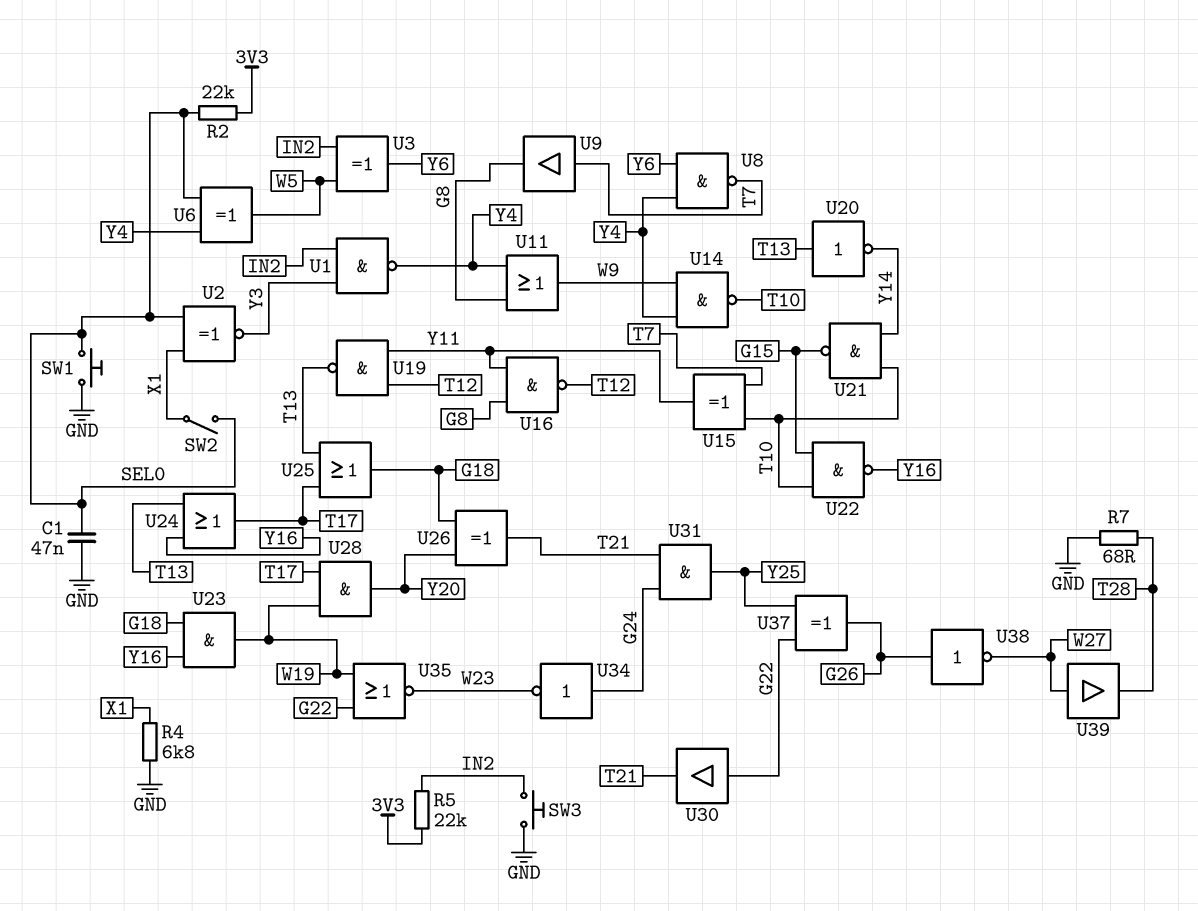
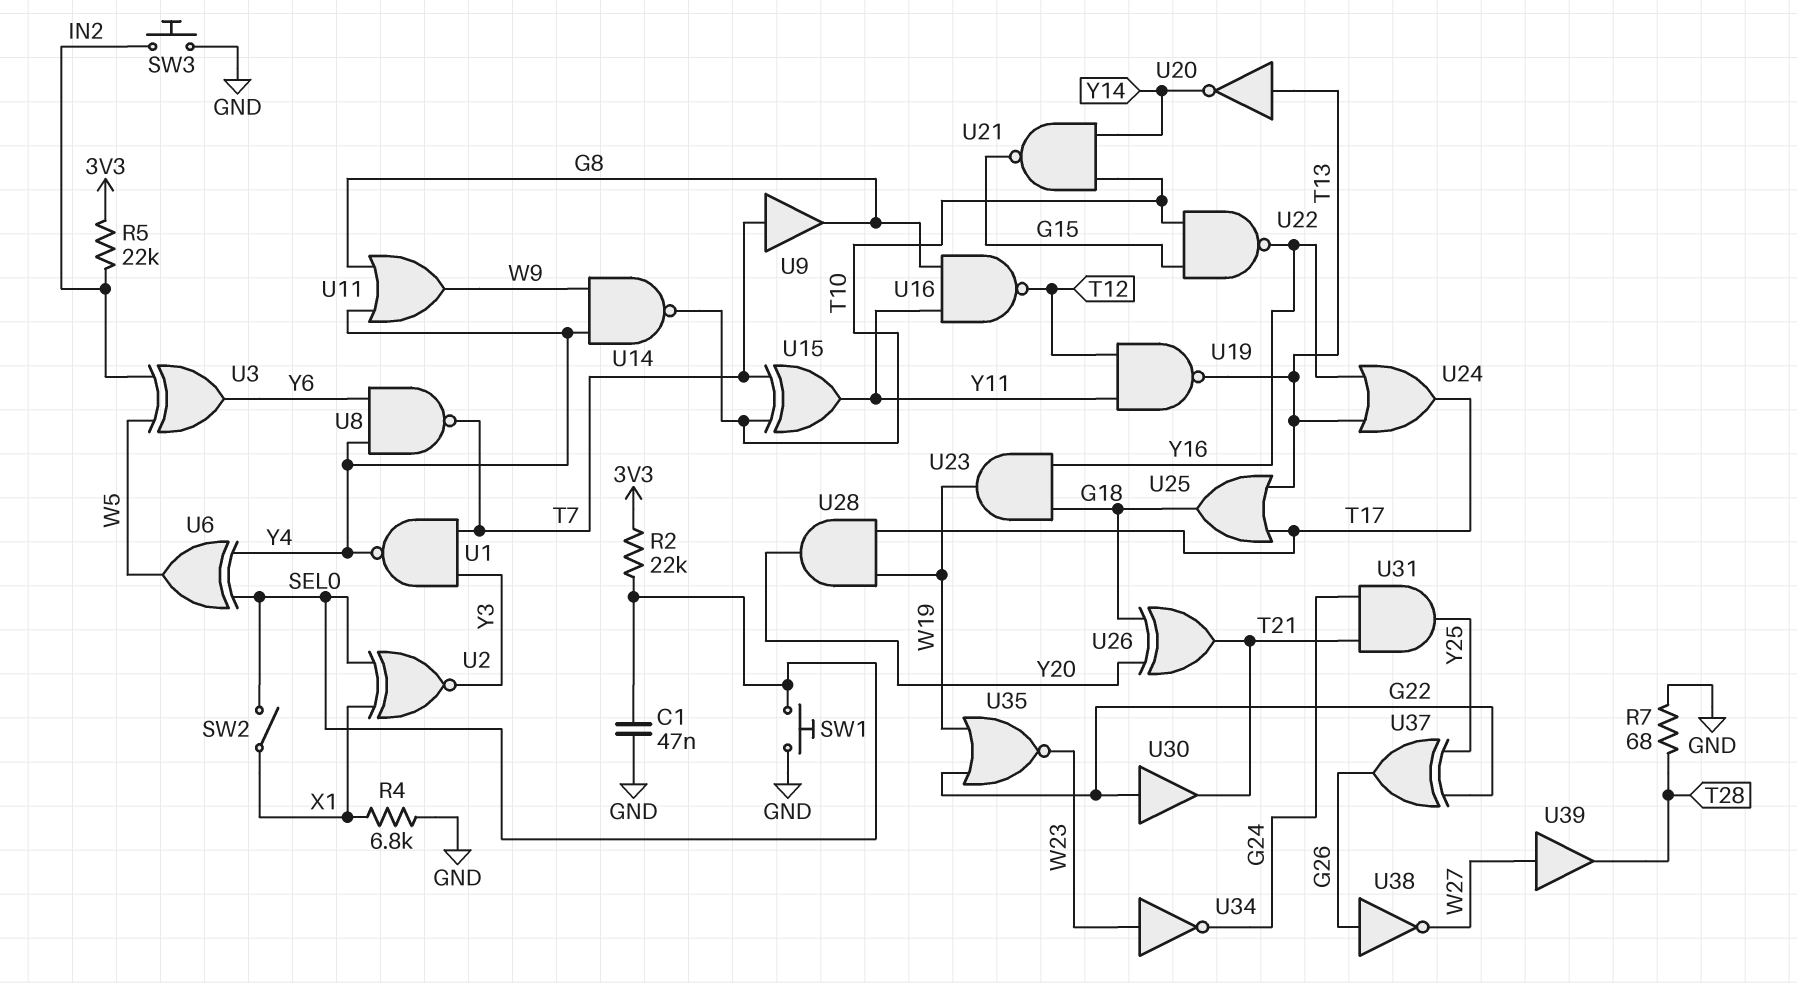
U1: NAND (in IN2, in Y3, out Y4) -> NAND (in T7, in Y3, out Y4)
U34: NOT (in G24, out W23) -> NOT (in W23, out G24)

